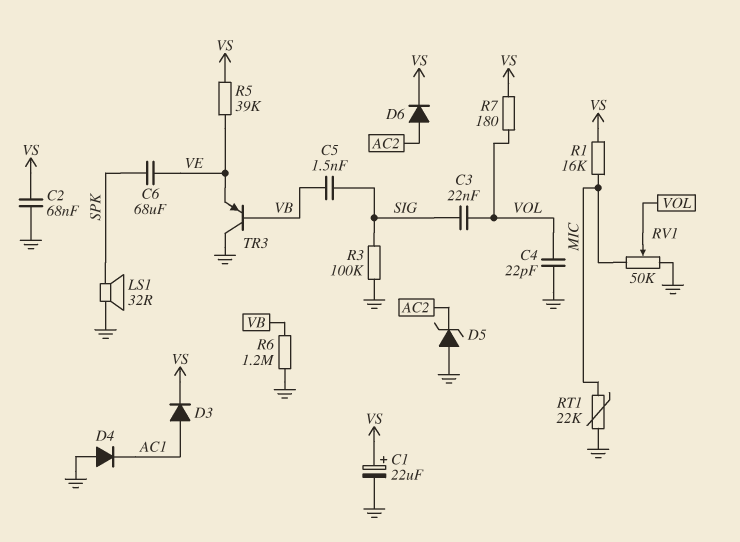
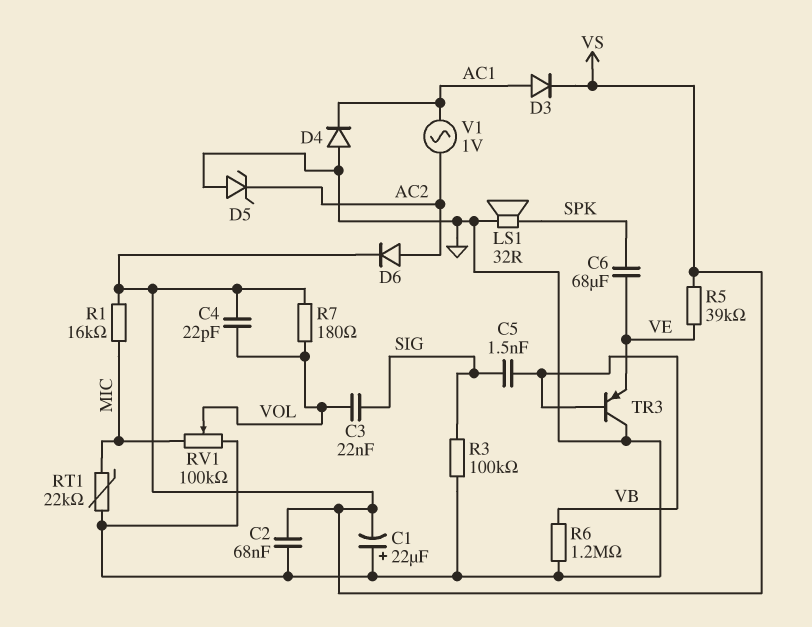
C1: 22uF (plus VS, minus GND) -> 22uF (plus GND, minus VS)
C4: 22pF (GND, VOL) -> 22pF (VOL, VS)
RV1: 50k (GND, MIC, wiper VOL) -> 100k (GND, MIC, wiper VOL)
V1: none -> AC 1V (AC1, AC2)

